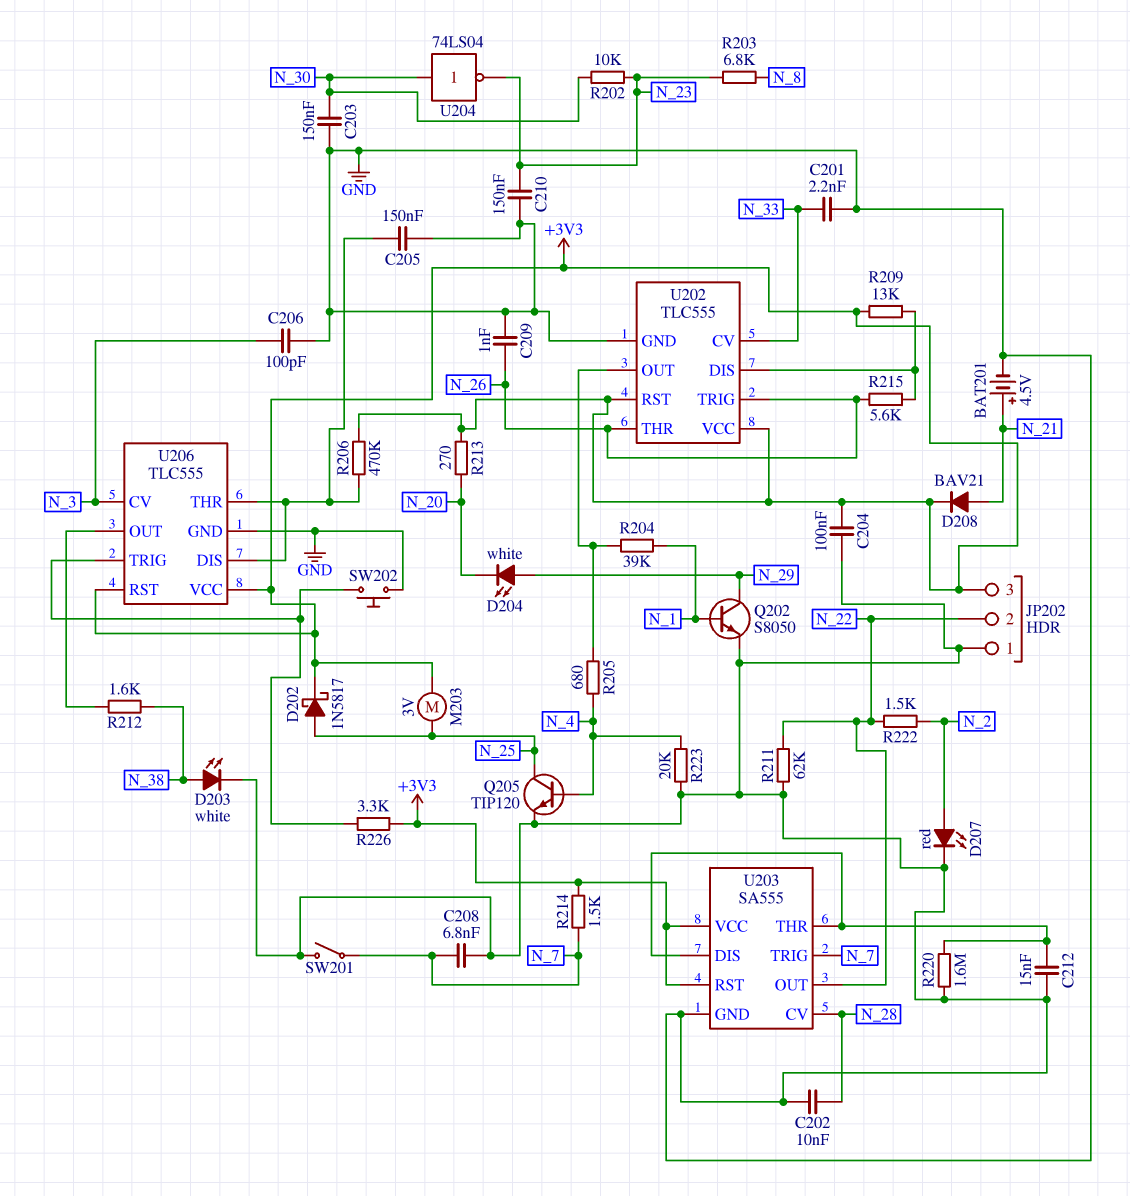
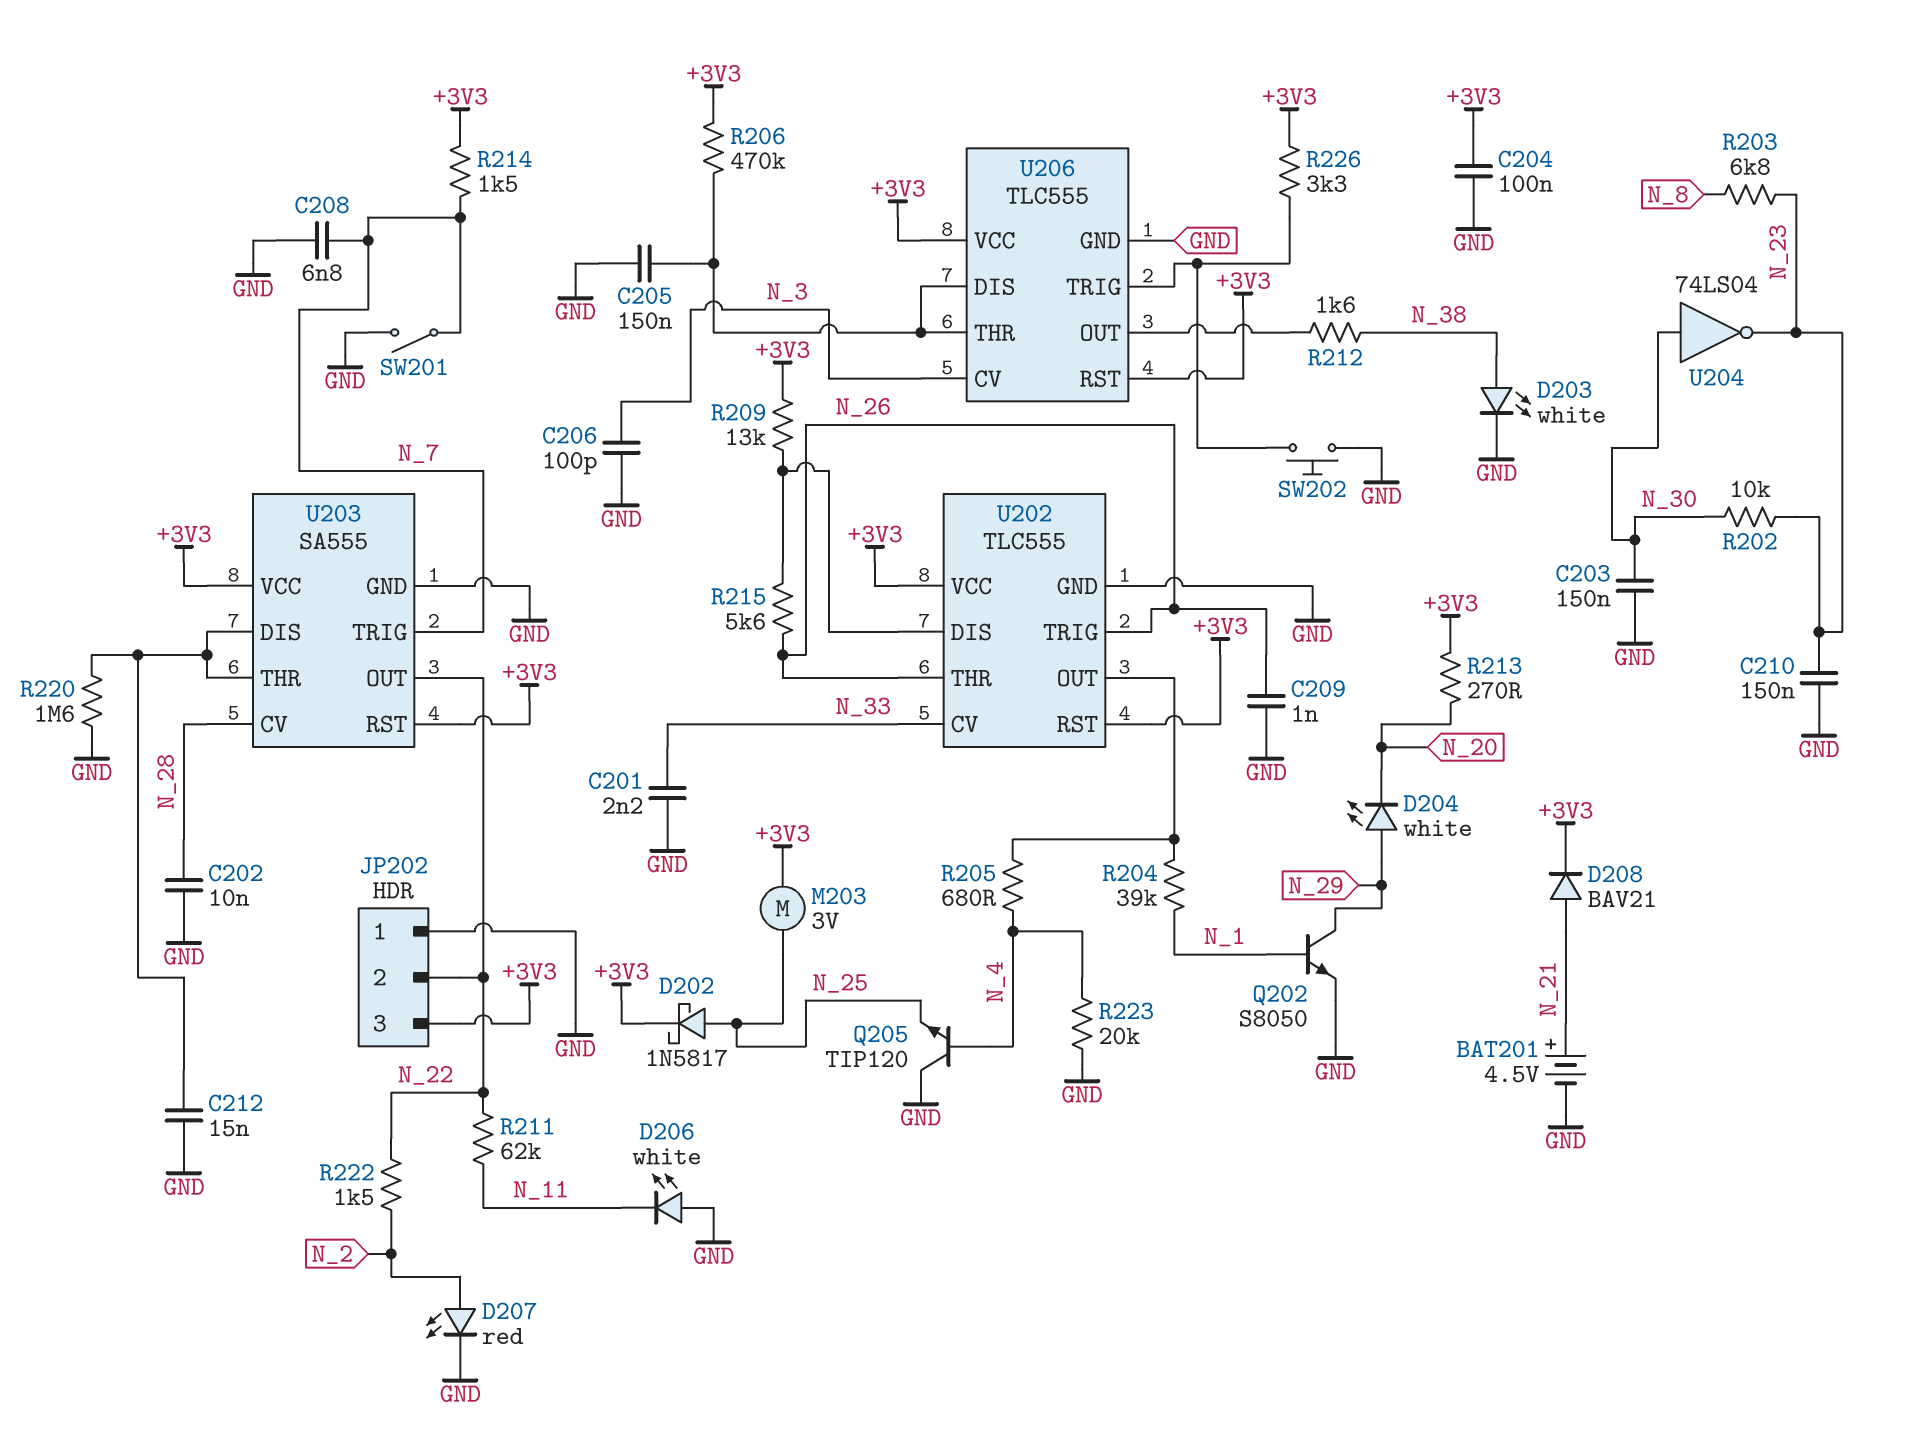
D206: none -> LED white (A GND, K N_11)
Q205: NPN TIP120 (B N_4, C N_25, E GND) -> NPN TIP120 (B N_4, C GND, E N_25)
R211: 62k (GND, N_22) -> 62k (N_11, N_22)

